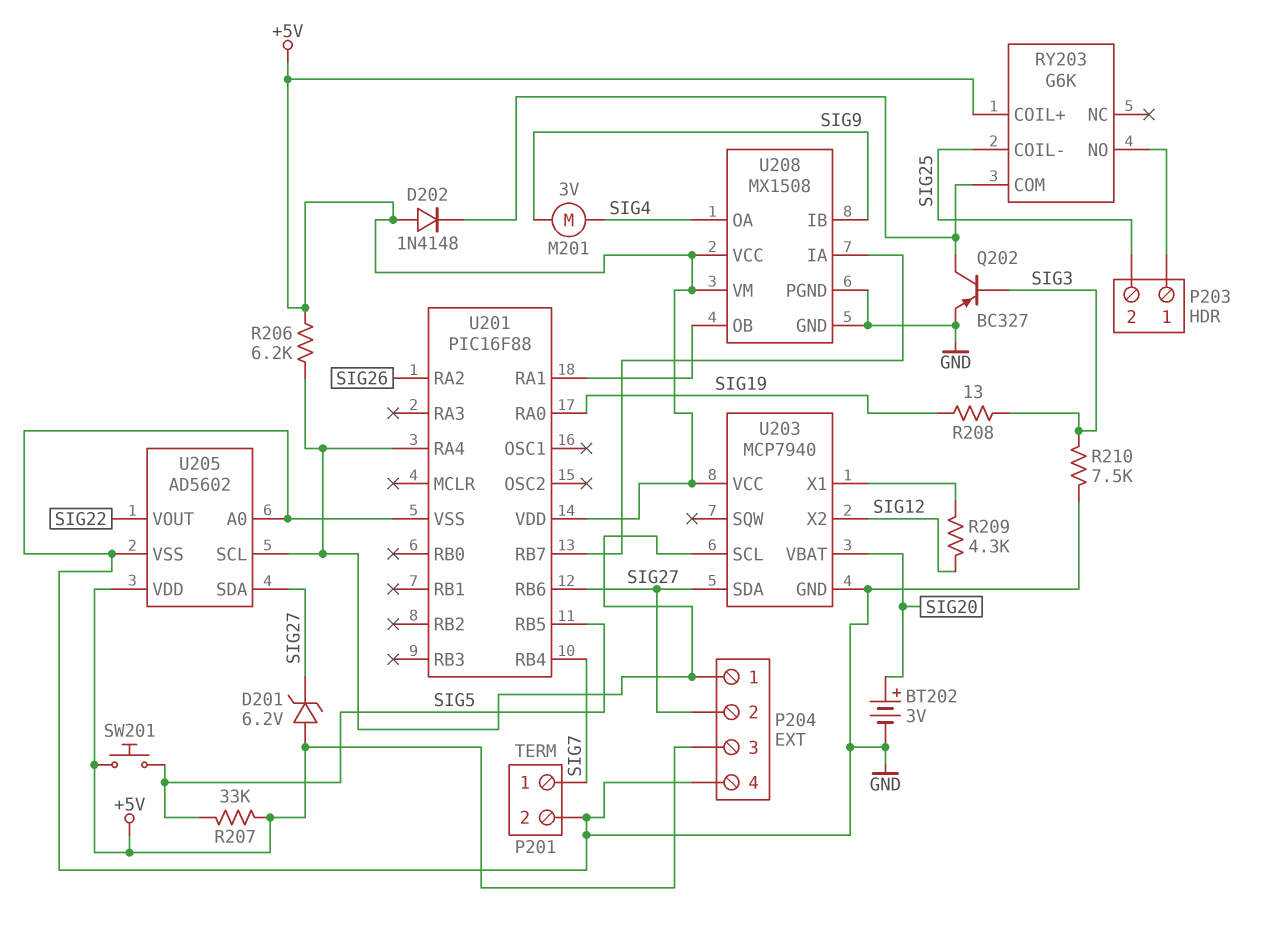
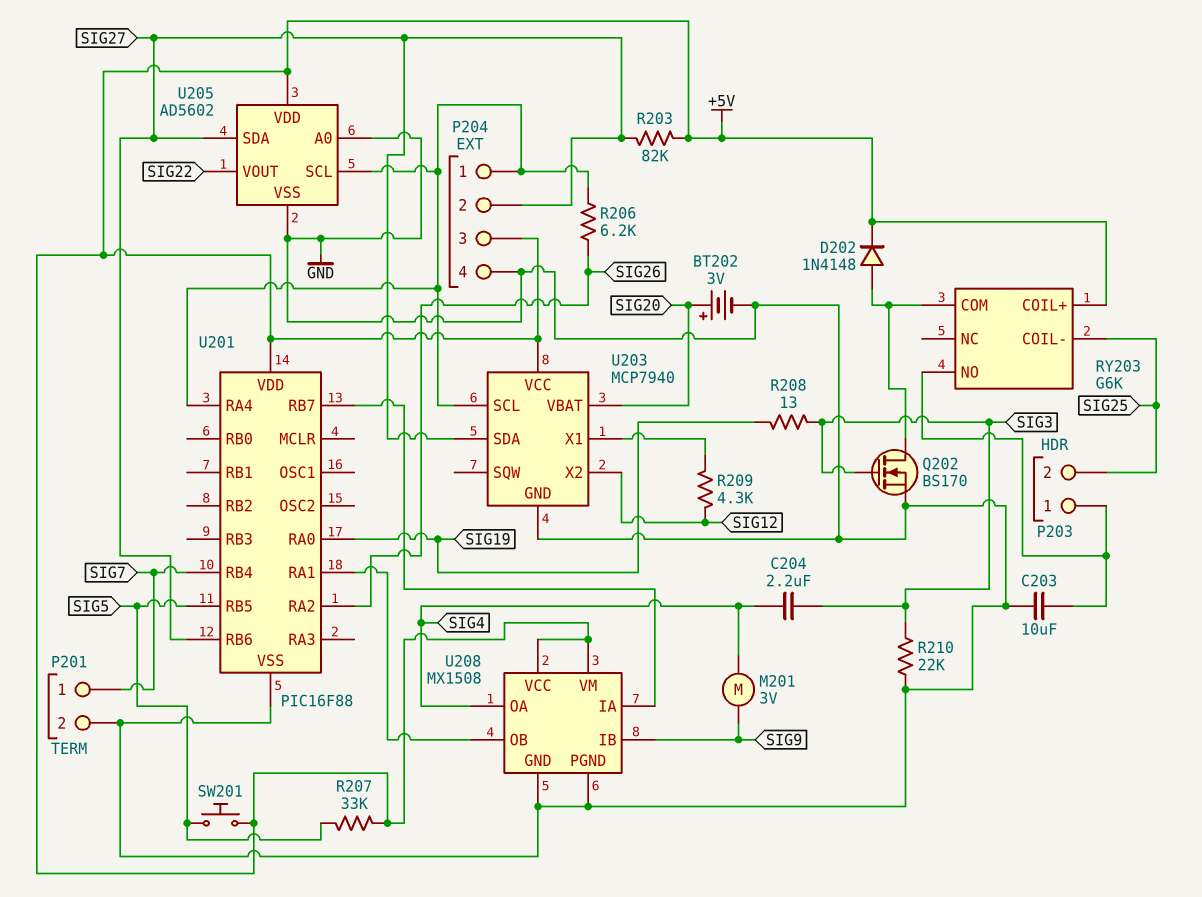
C203: none -> 10uF (GND, P203/1)
C204: none -> 2.2uF (SIG3, SIG4)
D201: zener 6.2V (A +5V, K SIG27) -> none
D202: diode 1N4148 (A +5V, K RY203/COM) -> diode 1N4148 (A RY203/COM, K +5V)
Q202: PNP BC327 (B SIG3, C RY203/COM, E GND) -> NMOS BS170 (G SIG3, D RY203/COM, S GND)
R203: none -> 82k (+5V, SIG27)
R206: 6.2k (+5V, P204/1) -> 6.2k (P204/1, SIG26)
R210: 7.5k (GND, SIG3) -> 22k (GND, SIG3)

